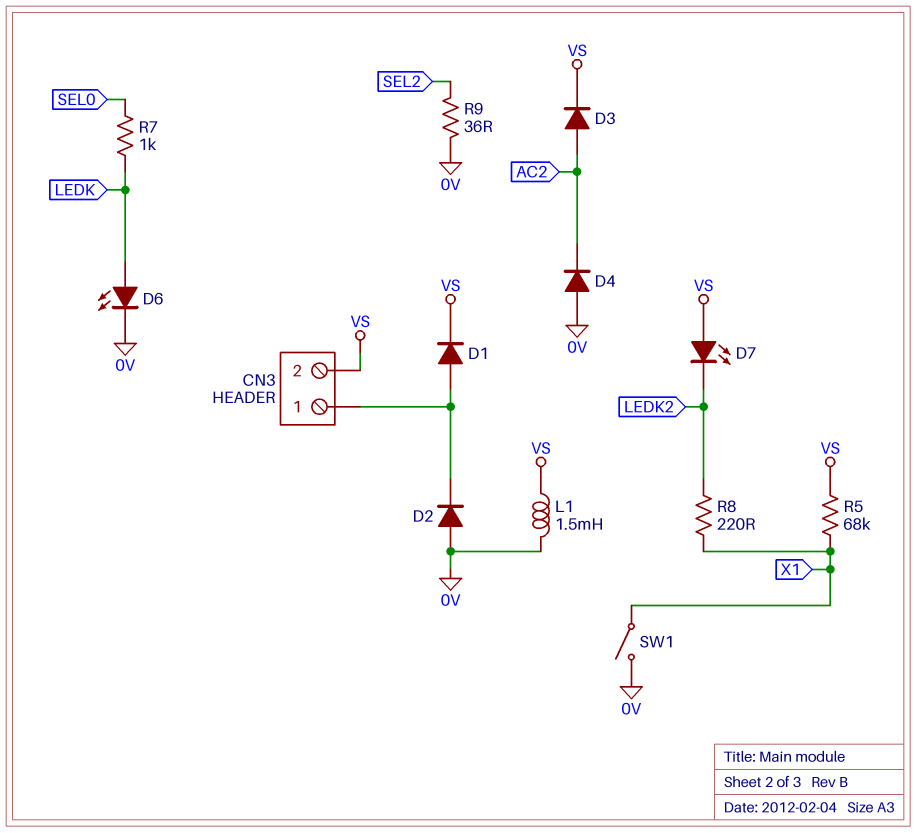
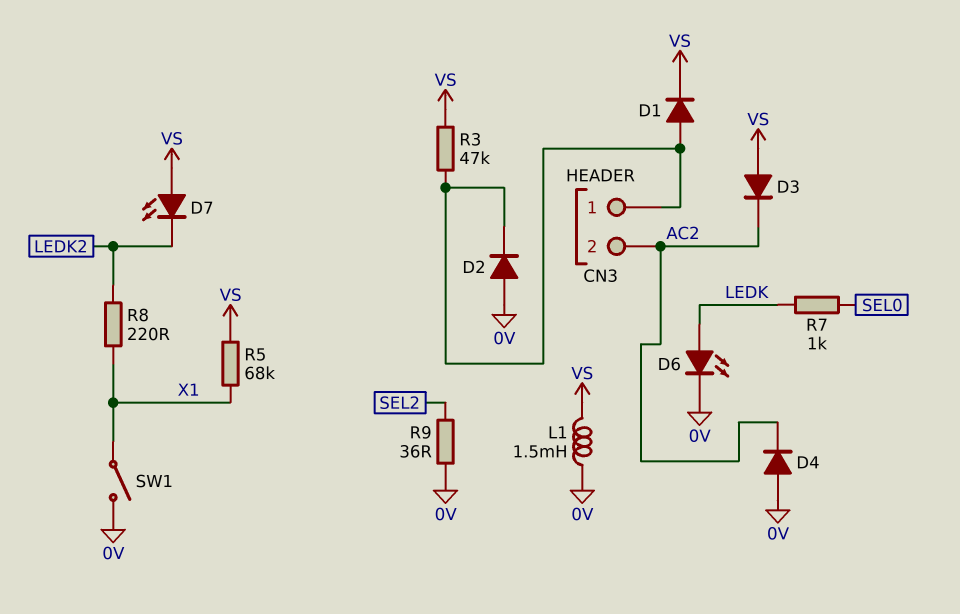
CN3 pin 2: VS -> AC2
D3: diode (A AC2, K VS) -> diode (A VS, K AC2)
R3: none -> 47k (CN3/1, VS)

